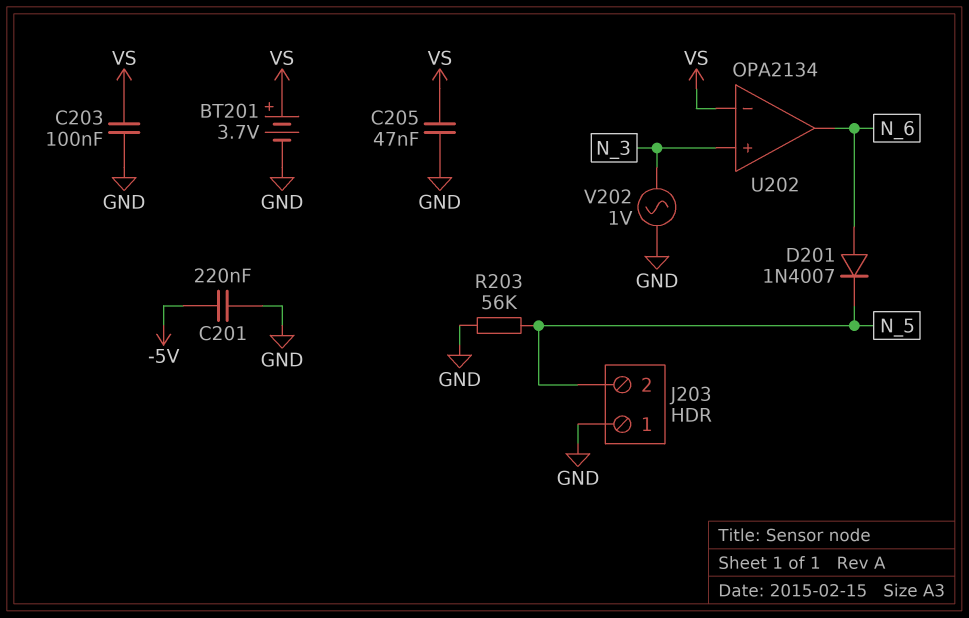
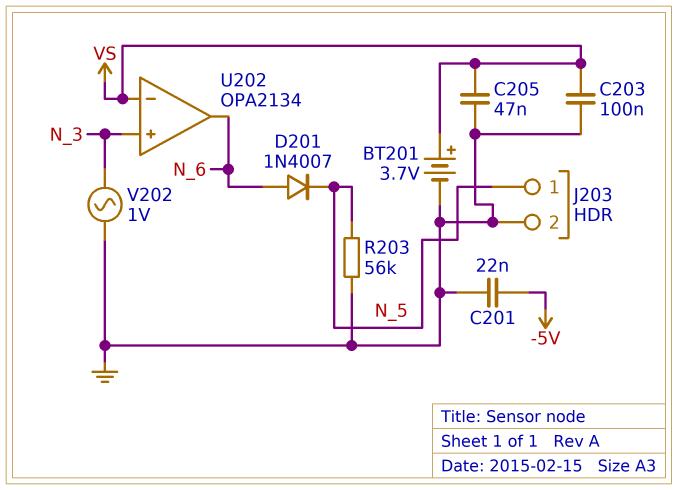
C201: 220nF (-5V, GND) -> 22nF (-5V, GND)
J203 pin 1: GND -> N_5
J203 pin 2: N_5 -> GND

